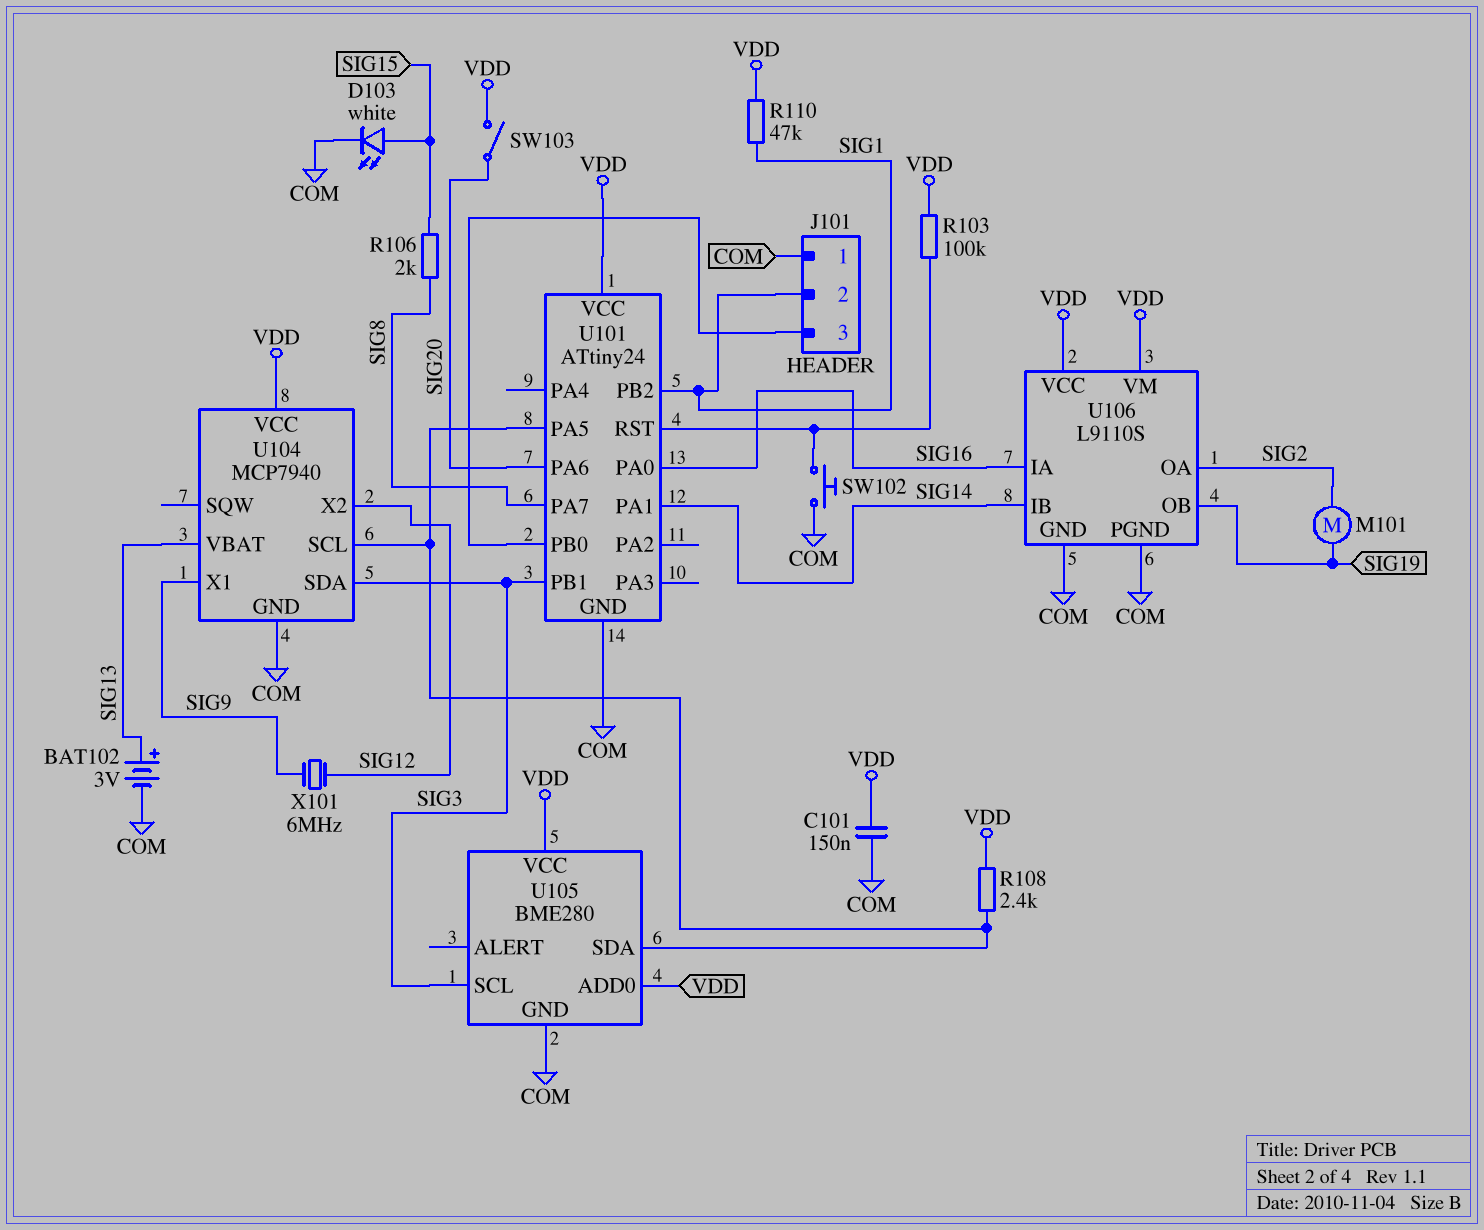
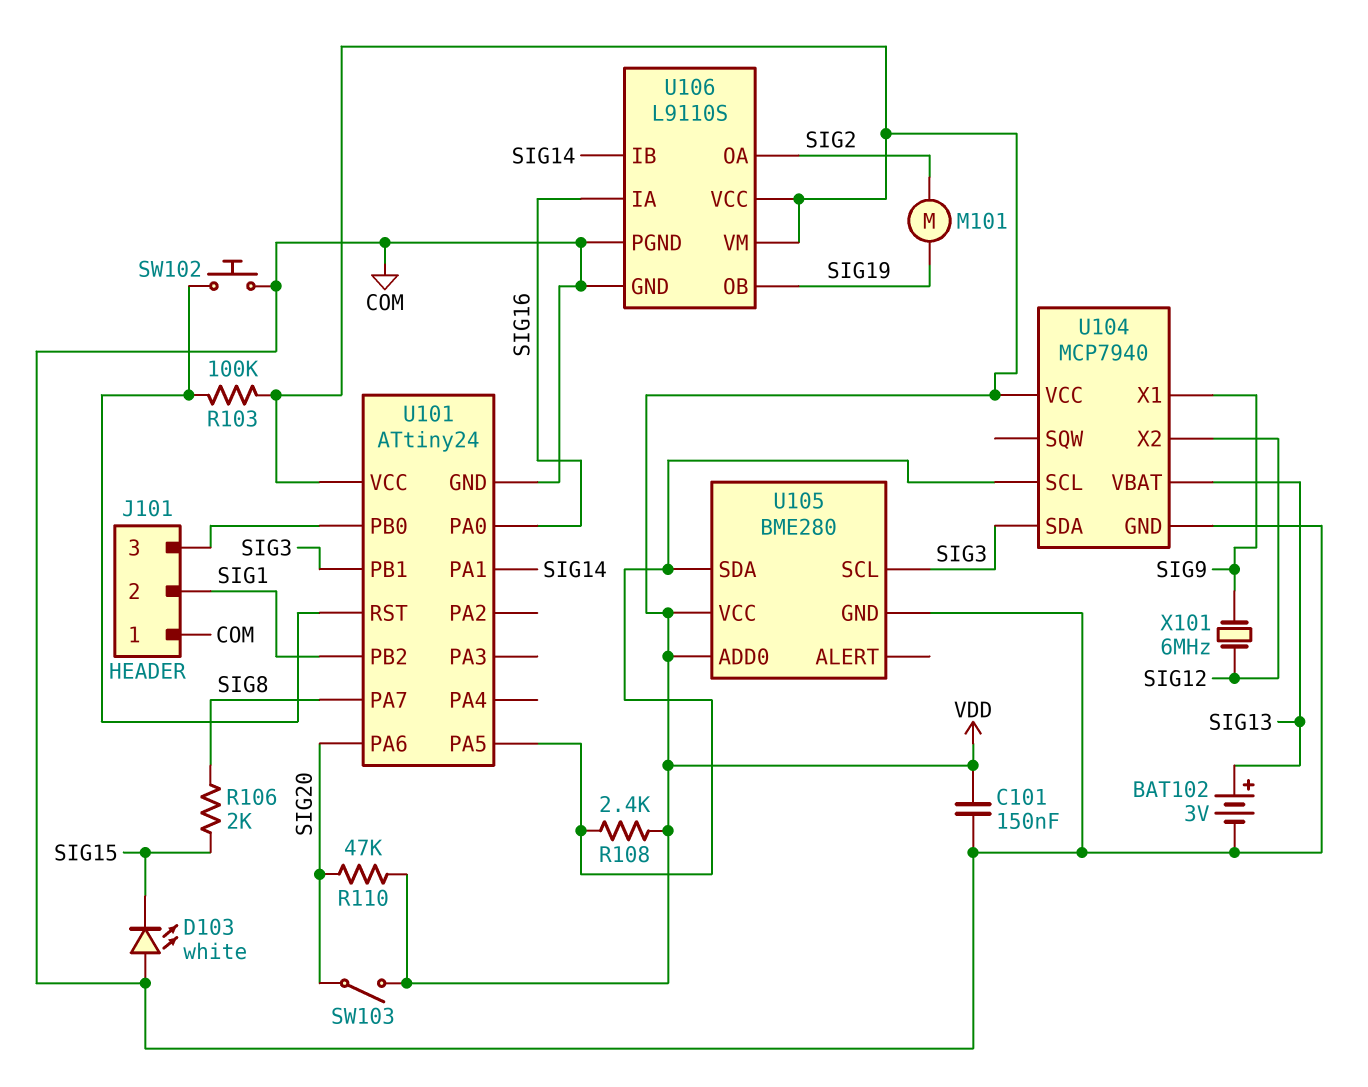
D103: LED white (A SIG15, K COM) -> LED white (A COM, K SIG15)
R110: 47k (SIG1, VDD) -> 47k (SIG20, VDD)

